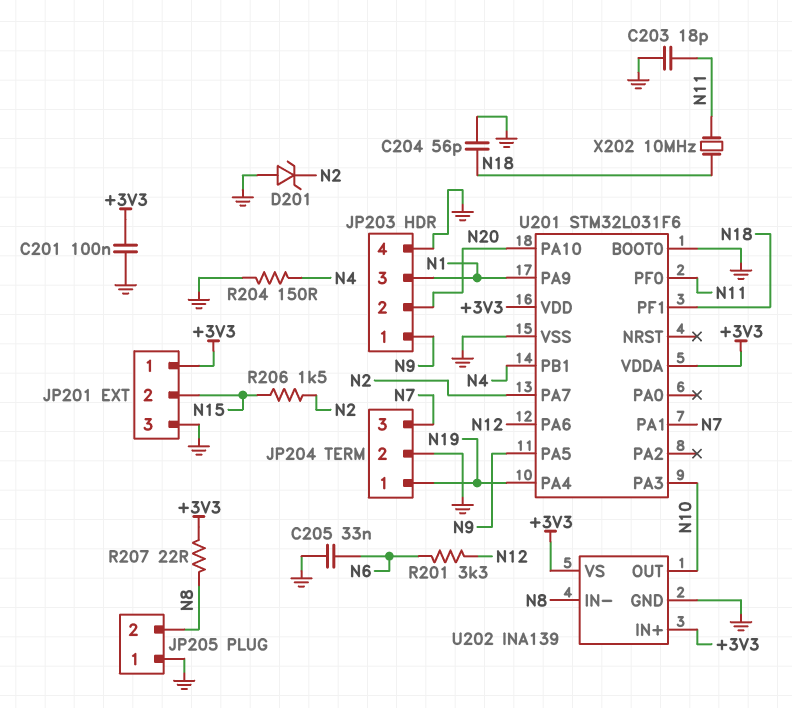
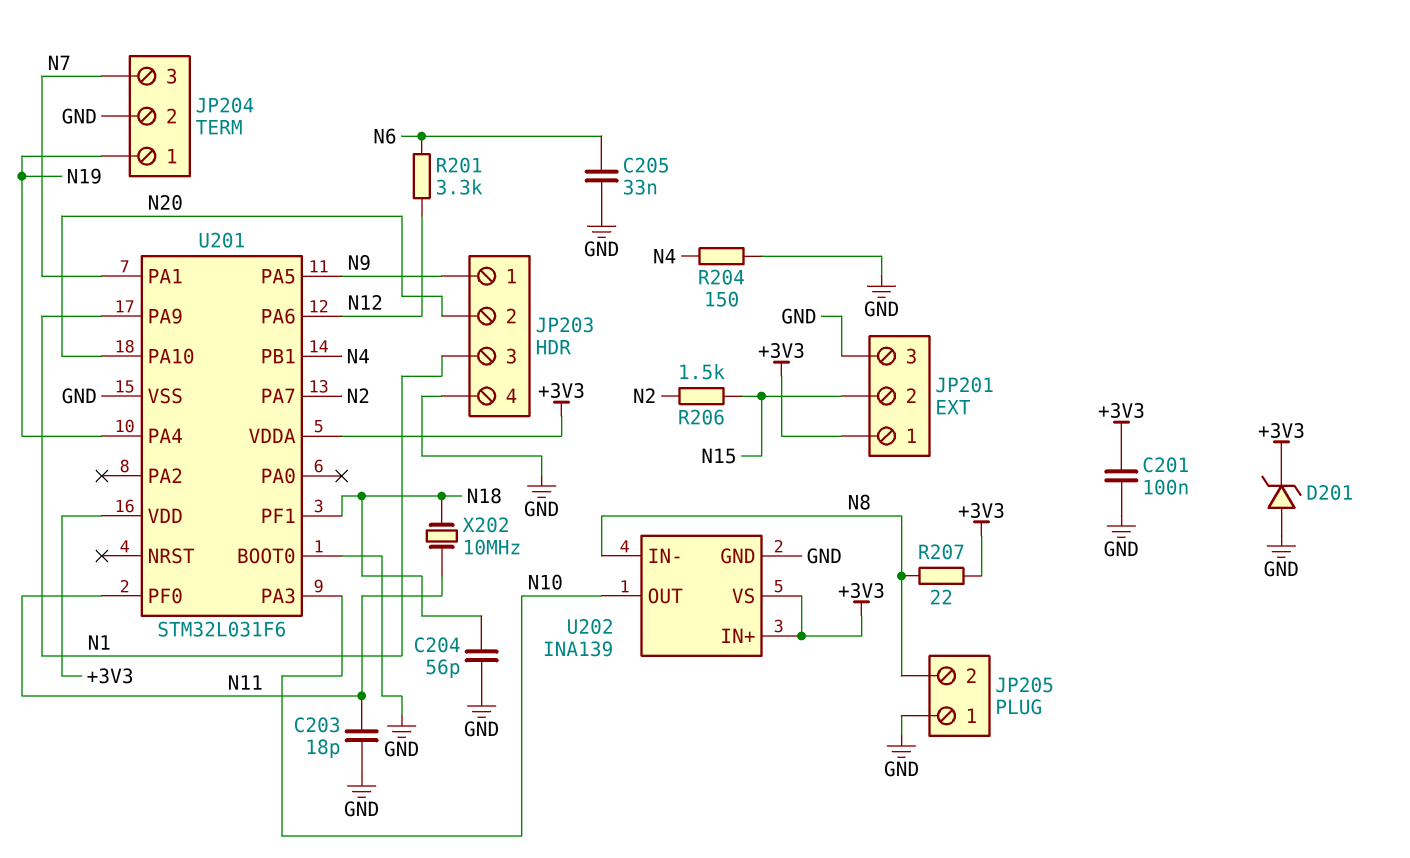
D201: zener (A GND, K N2) -> zener (A GND, K +3V3)

